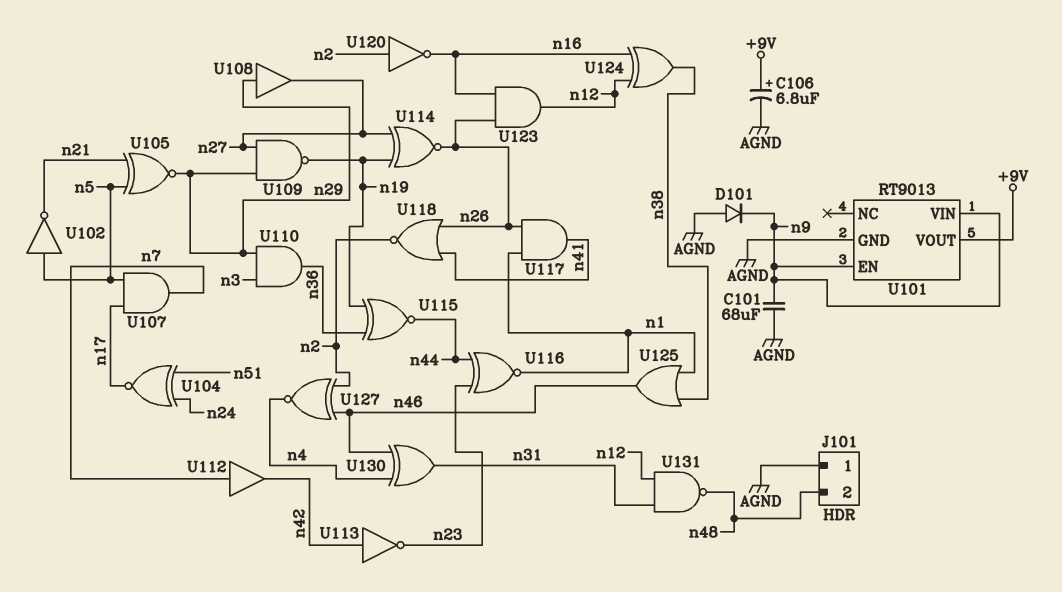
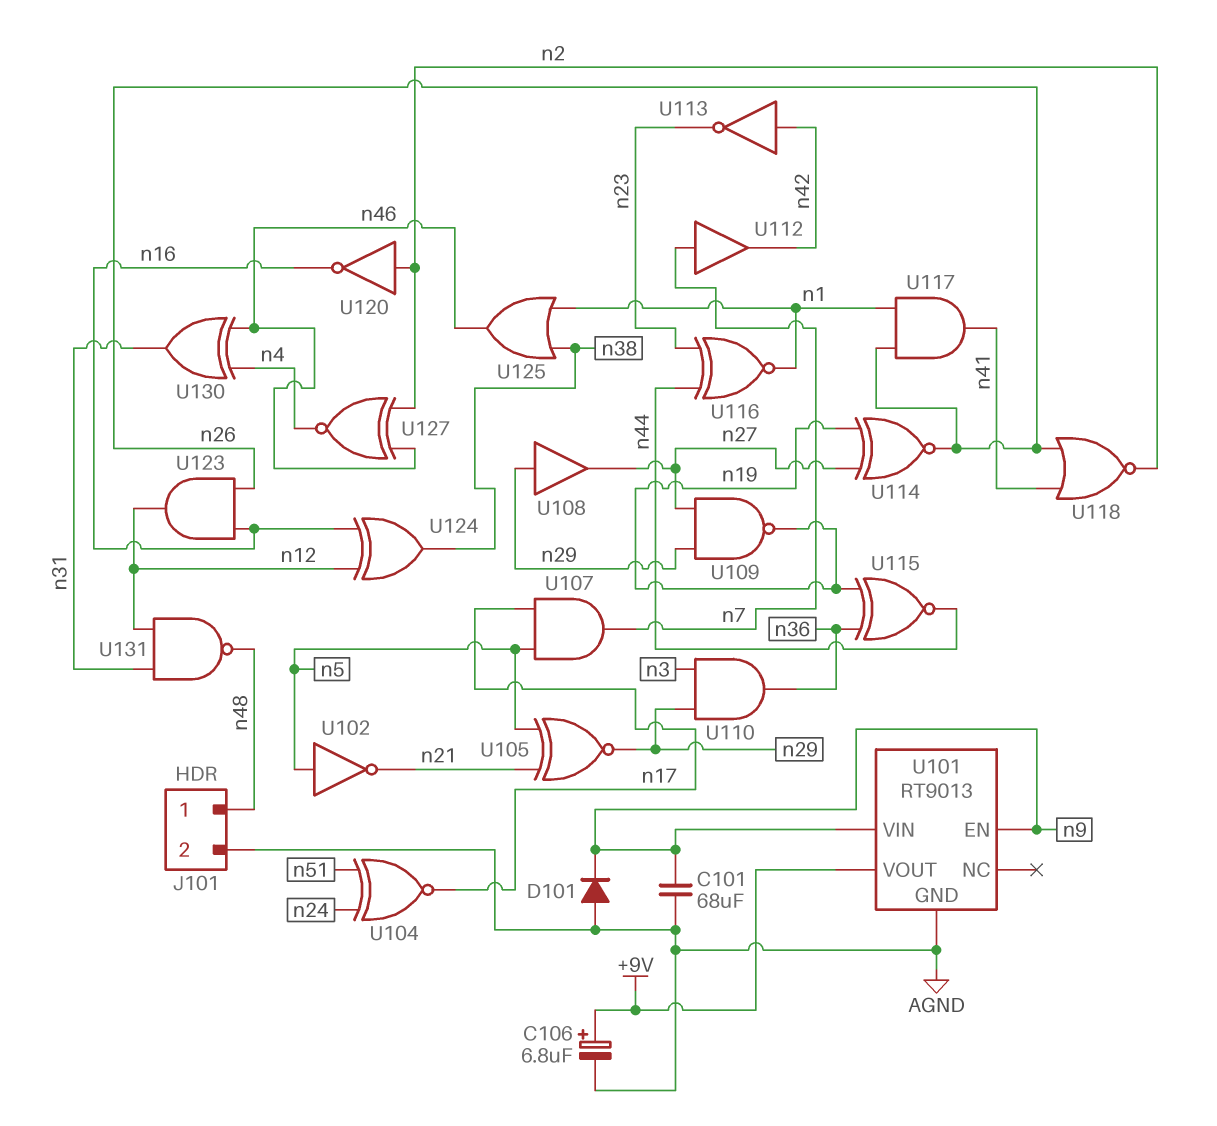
J101 pin 1: AGND -> n48
J101 pin 2: n48 -> AGND

